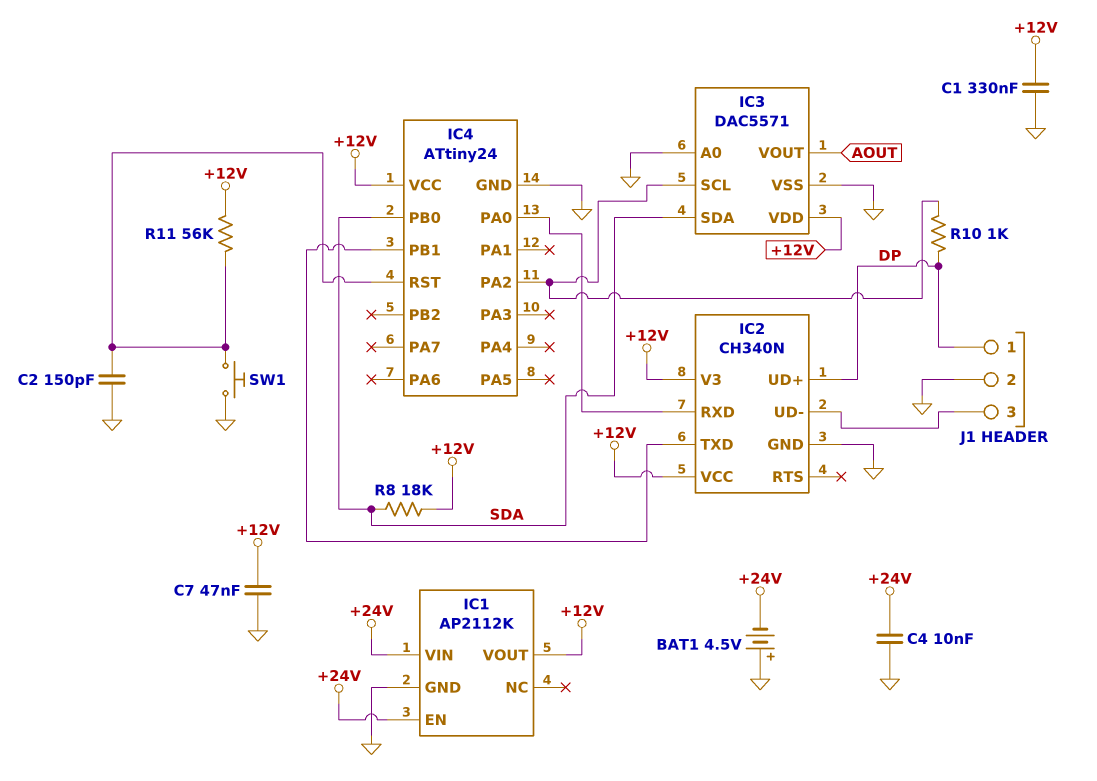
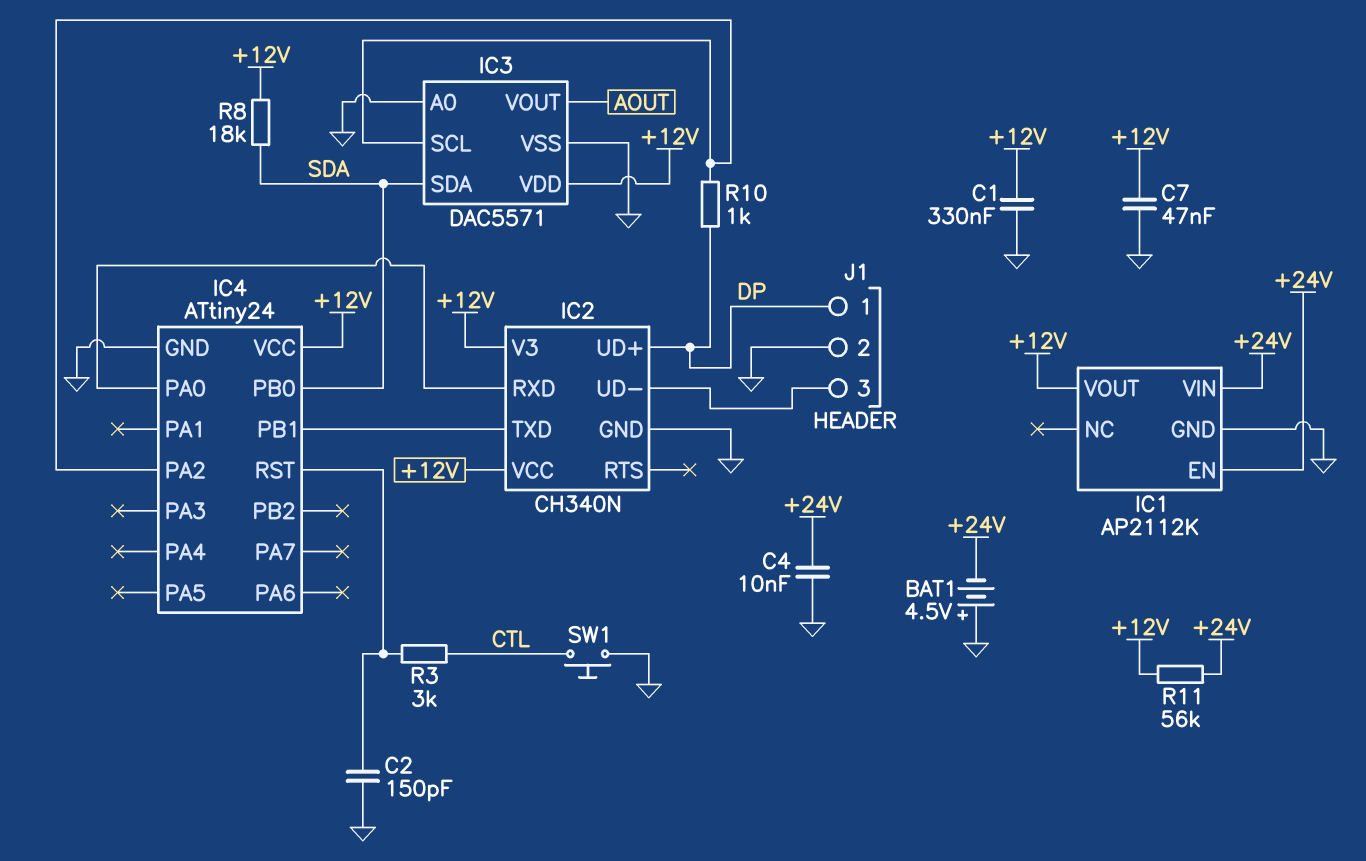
R3: none -> 3k (CTL, IC4/RST)
R11: 56k (+12V, IC4/RST) -> 56k (+12V, +24V)
SW1: button (GND, IC4/RST) -> button (CTL, GND)

